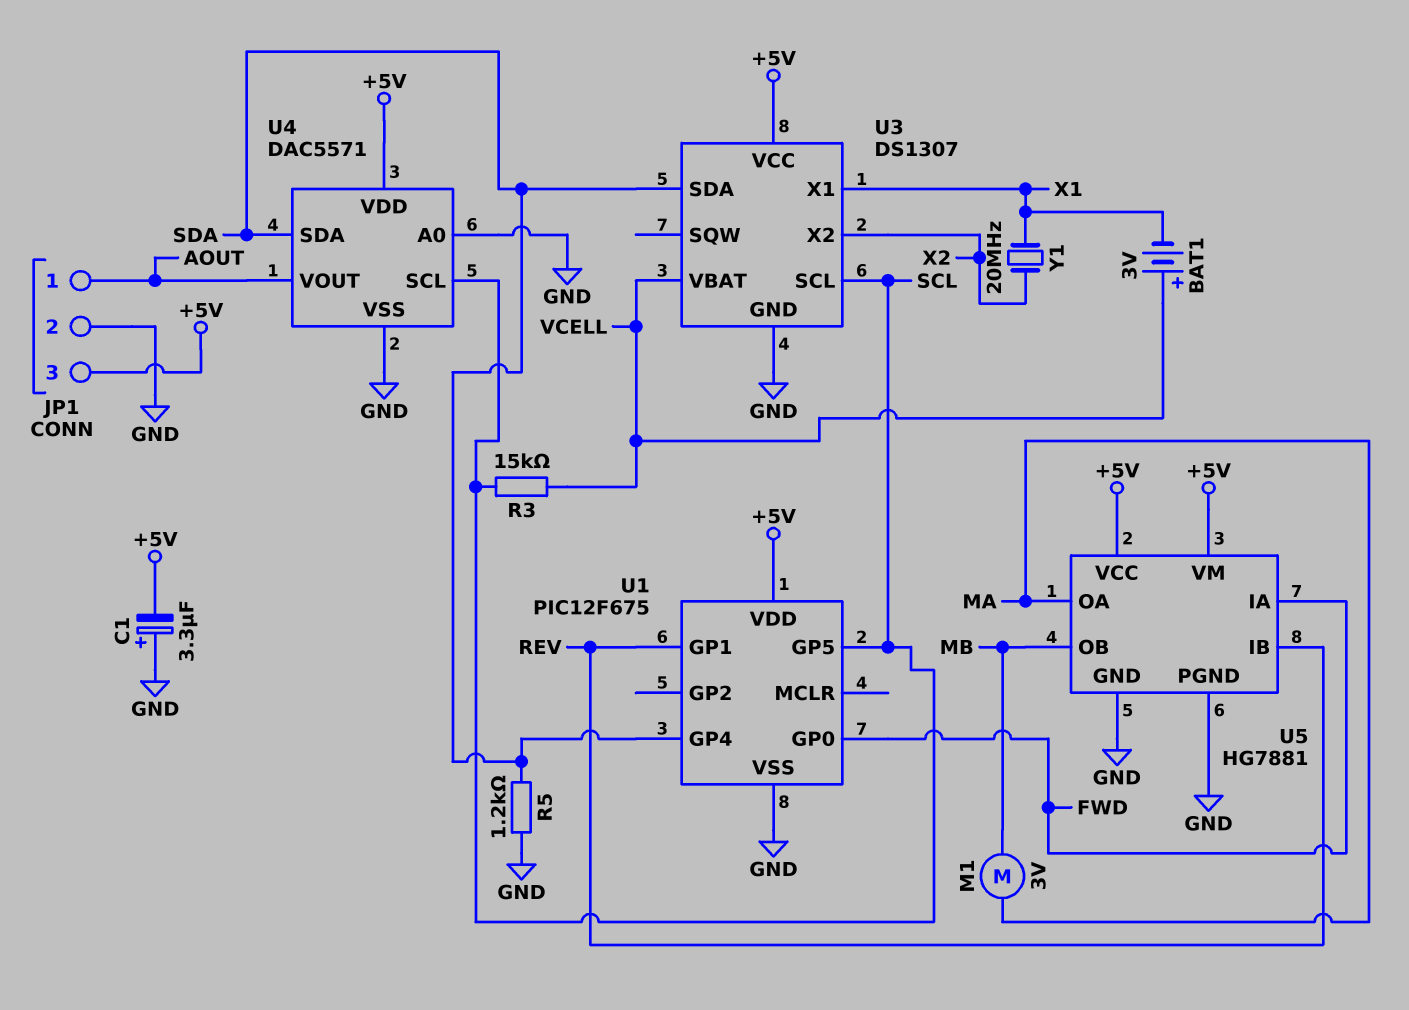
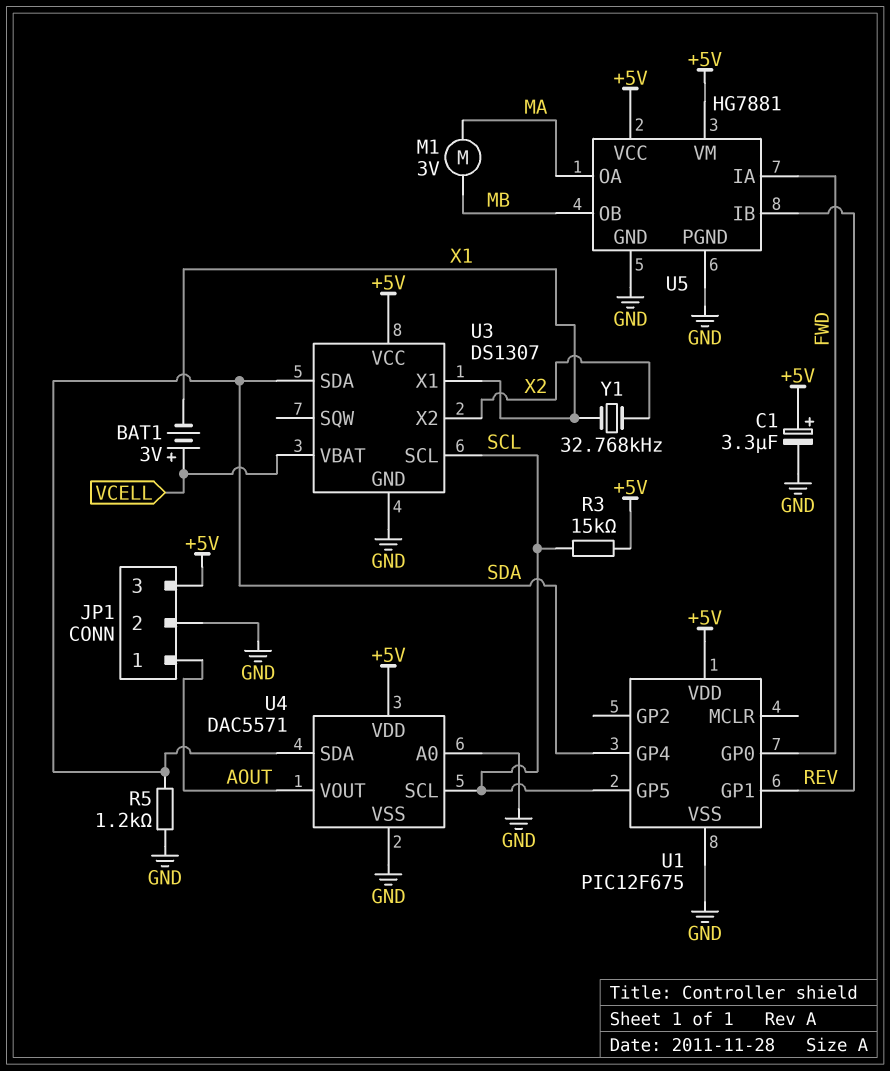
C1: 3.3uF (plus GND, minus +5V) -> 3.3uF (plus +5V, minus GND)
R3: 15k (SCL, VCELL) -> 15k (+5V, SCL)
Y1: 20MHz (X1, X2) -> 32.768kHz (X1, X2)

